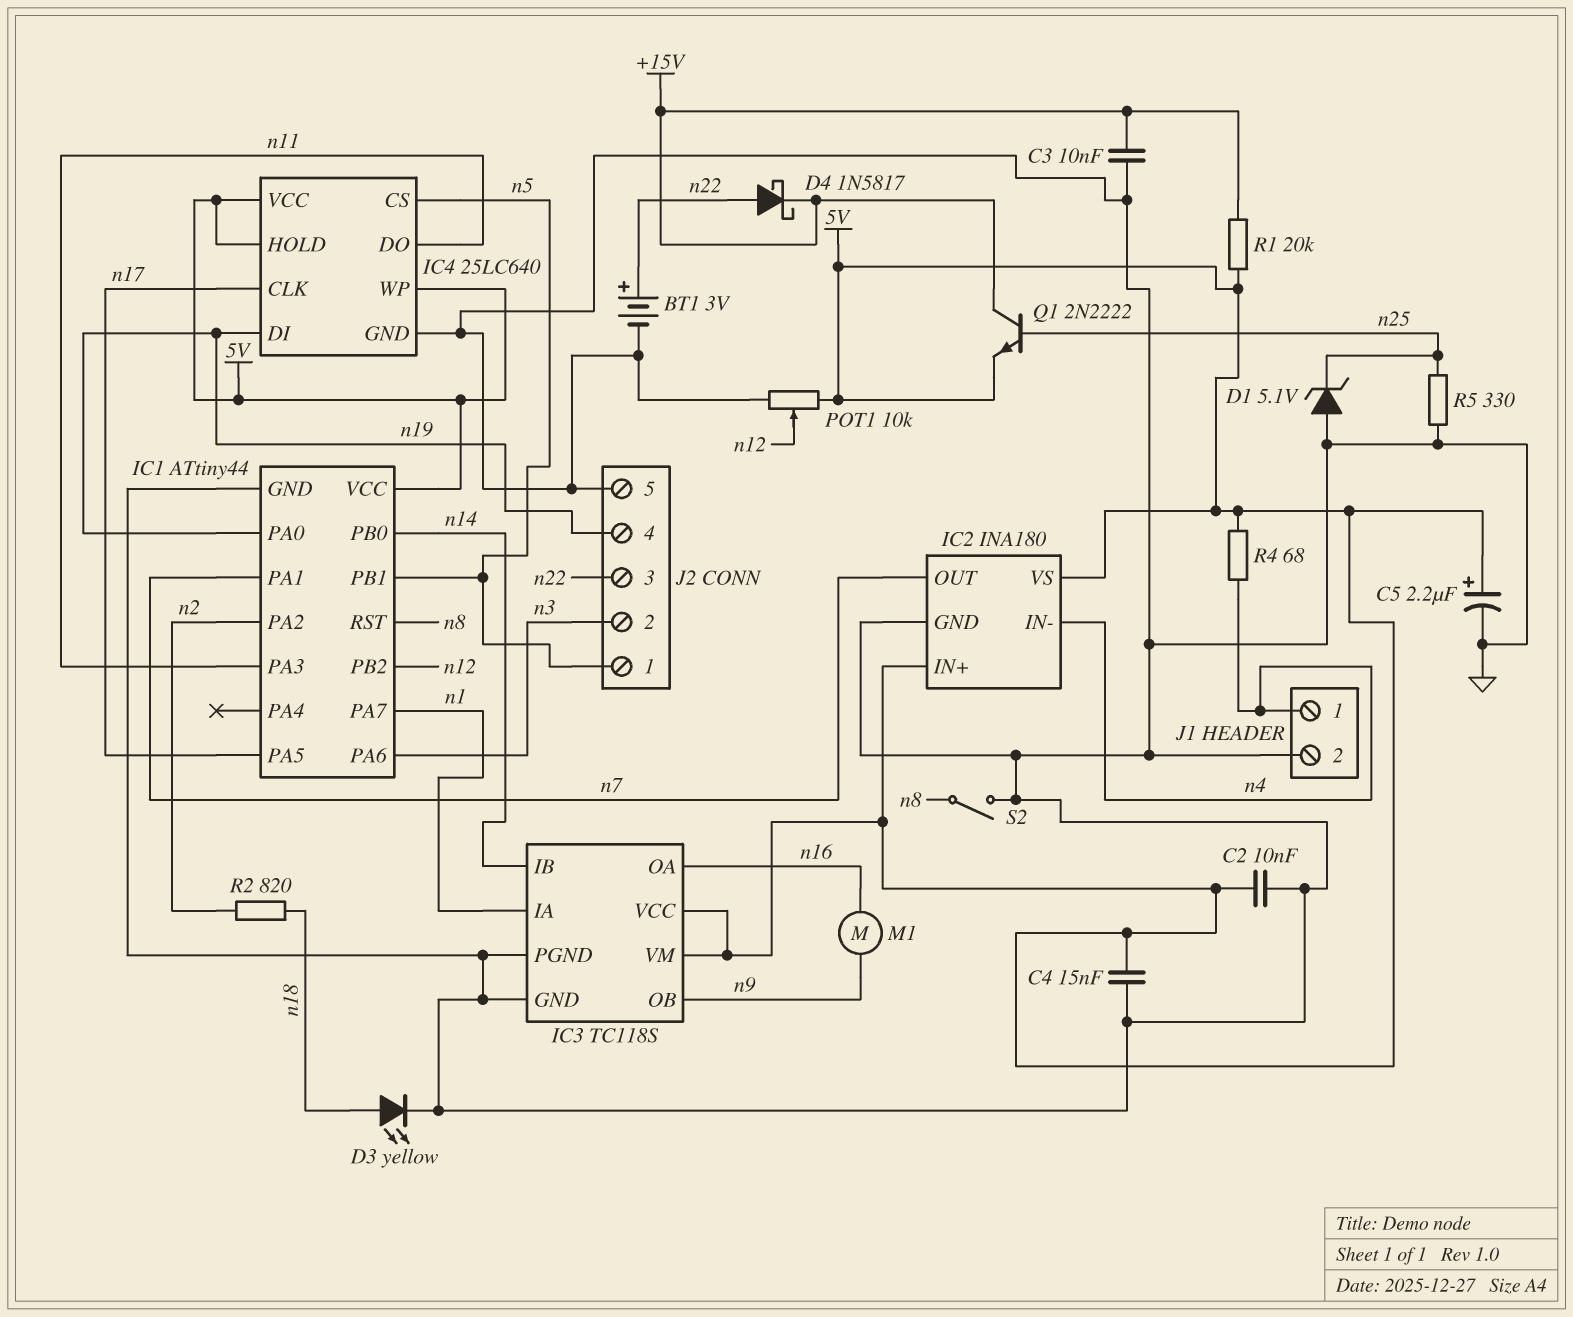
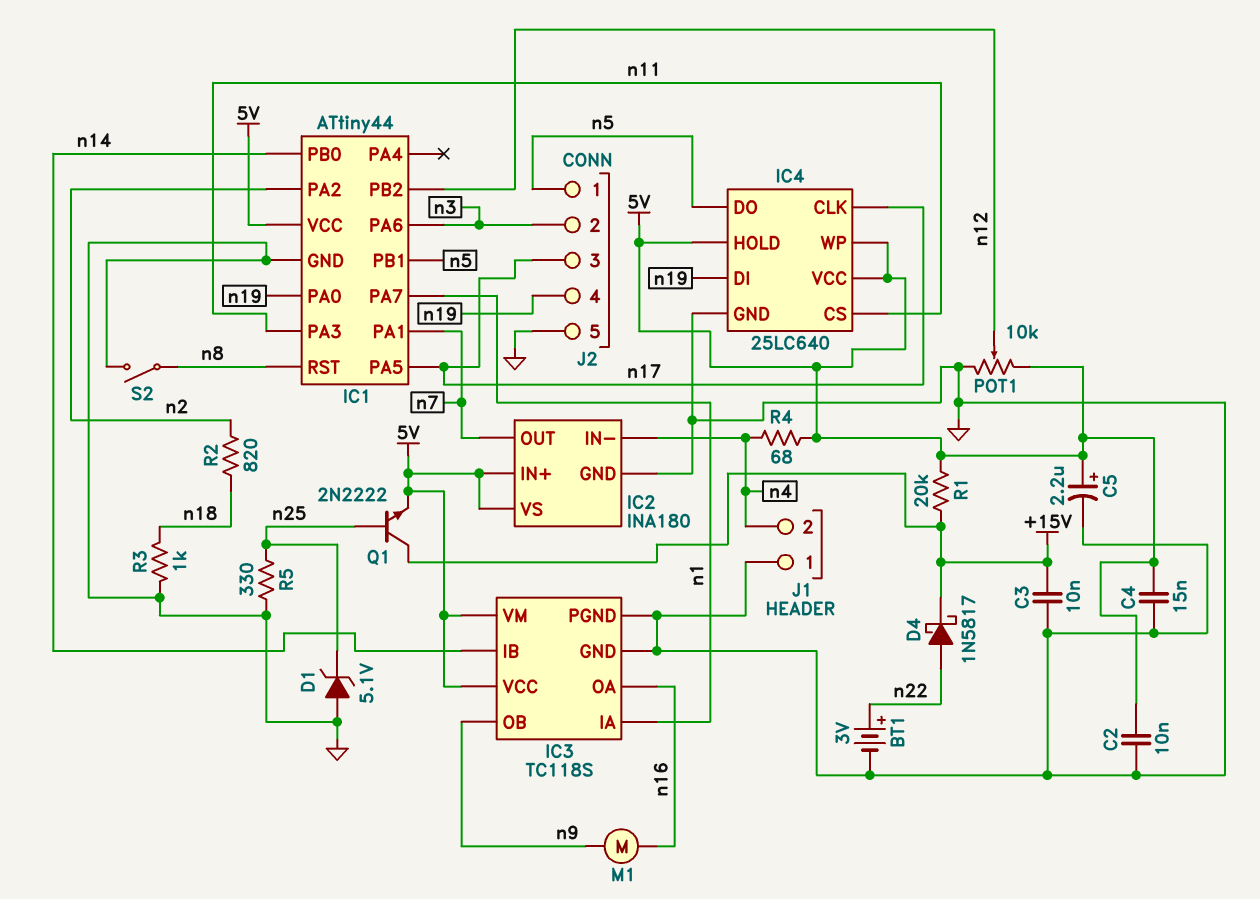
D3: LED yellow (A n18, K GND) -> none
IC4 pin CS: n5 -> n11
IC4 pin DO: n11 -> n5
J1 pin 1: n4 -> GND
J1 pin 2: GND -> n4
J2 pin 3: n22 -> n17
R3: none -> 1k (GND, n18)

